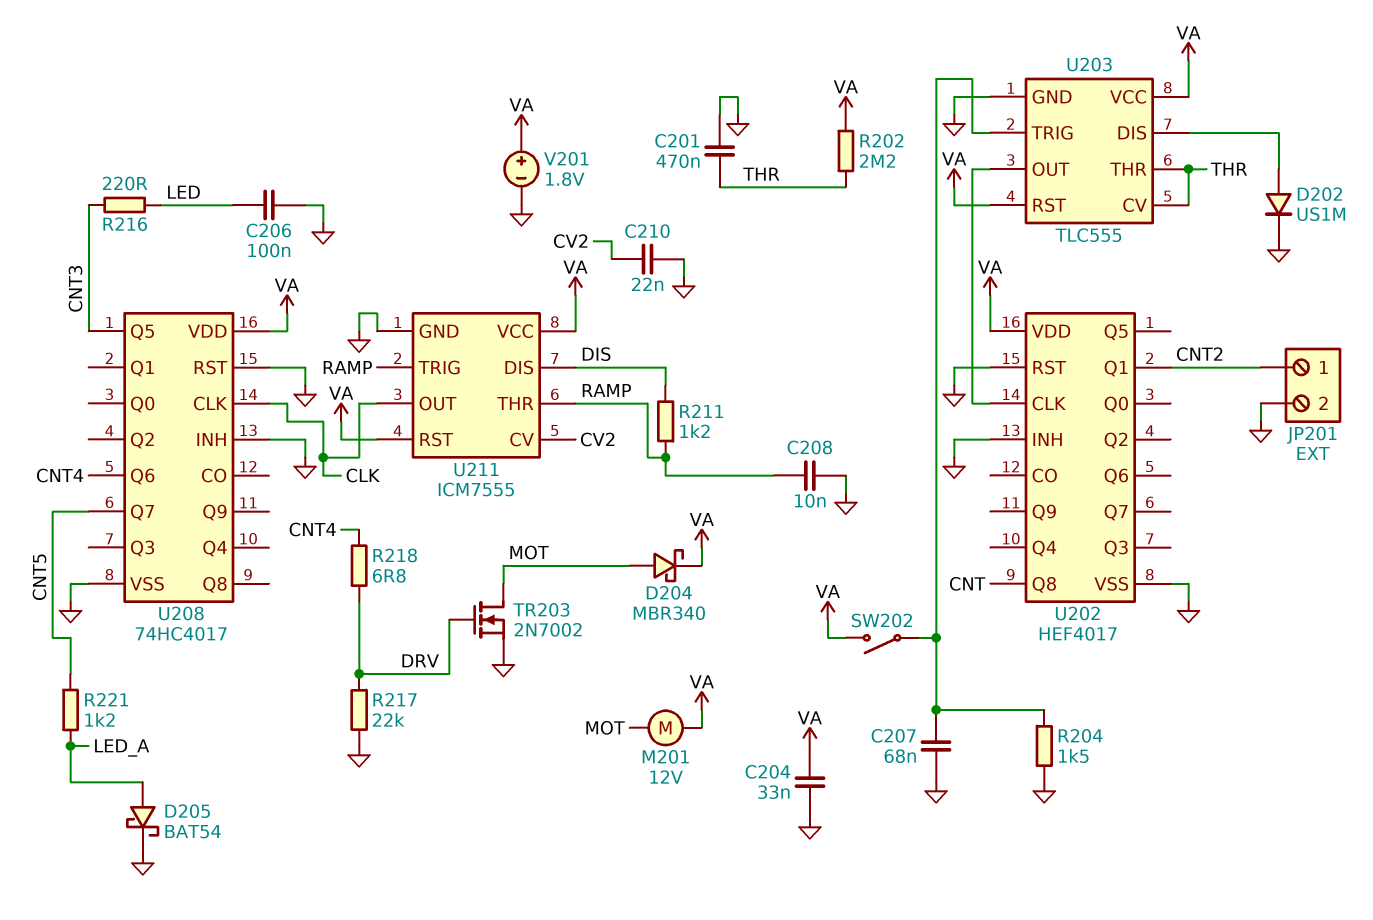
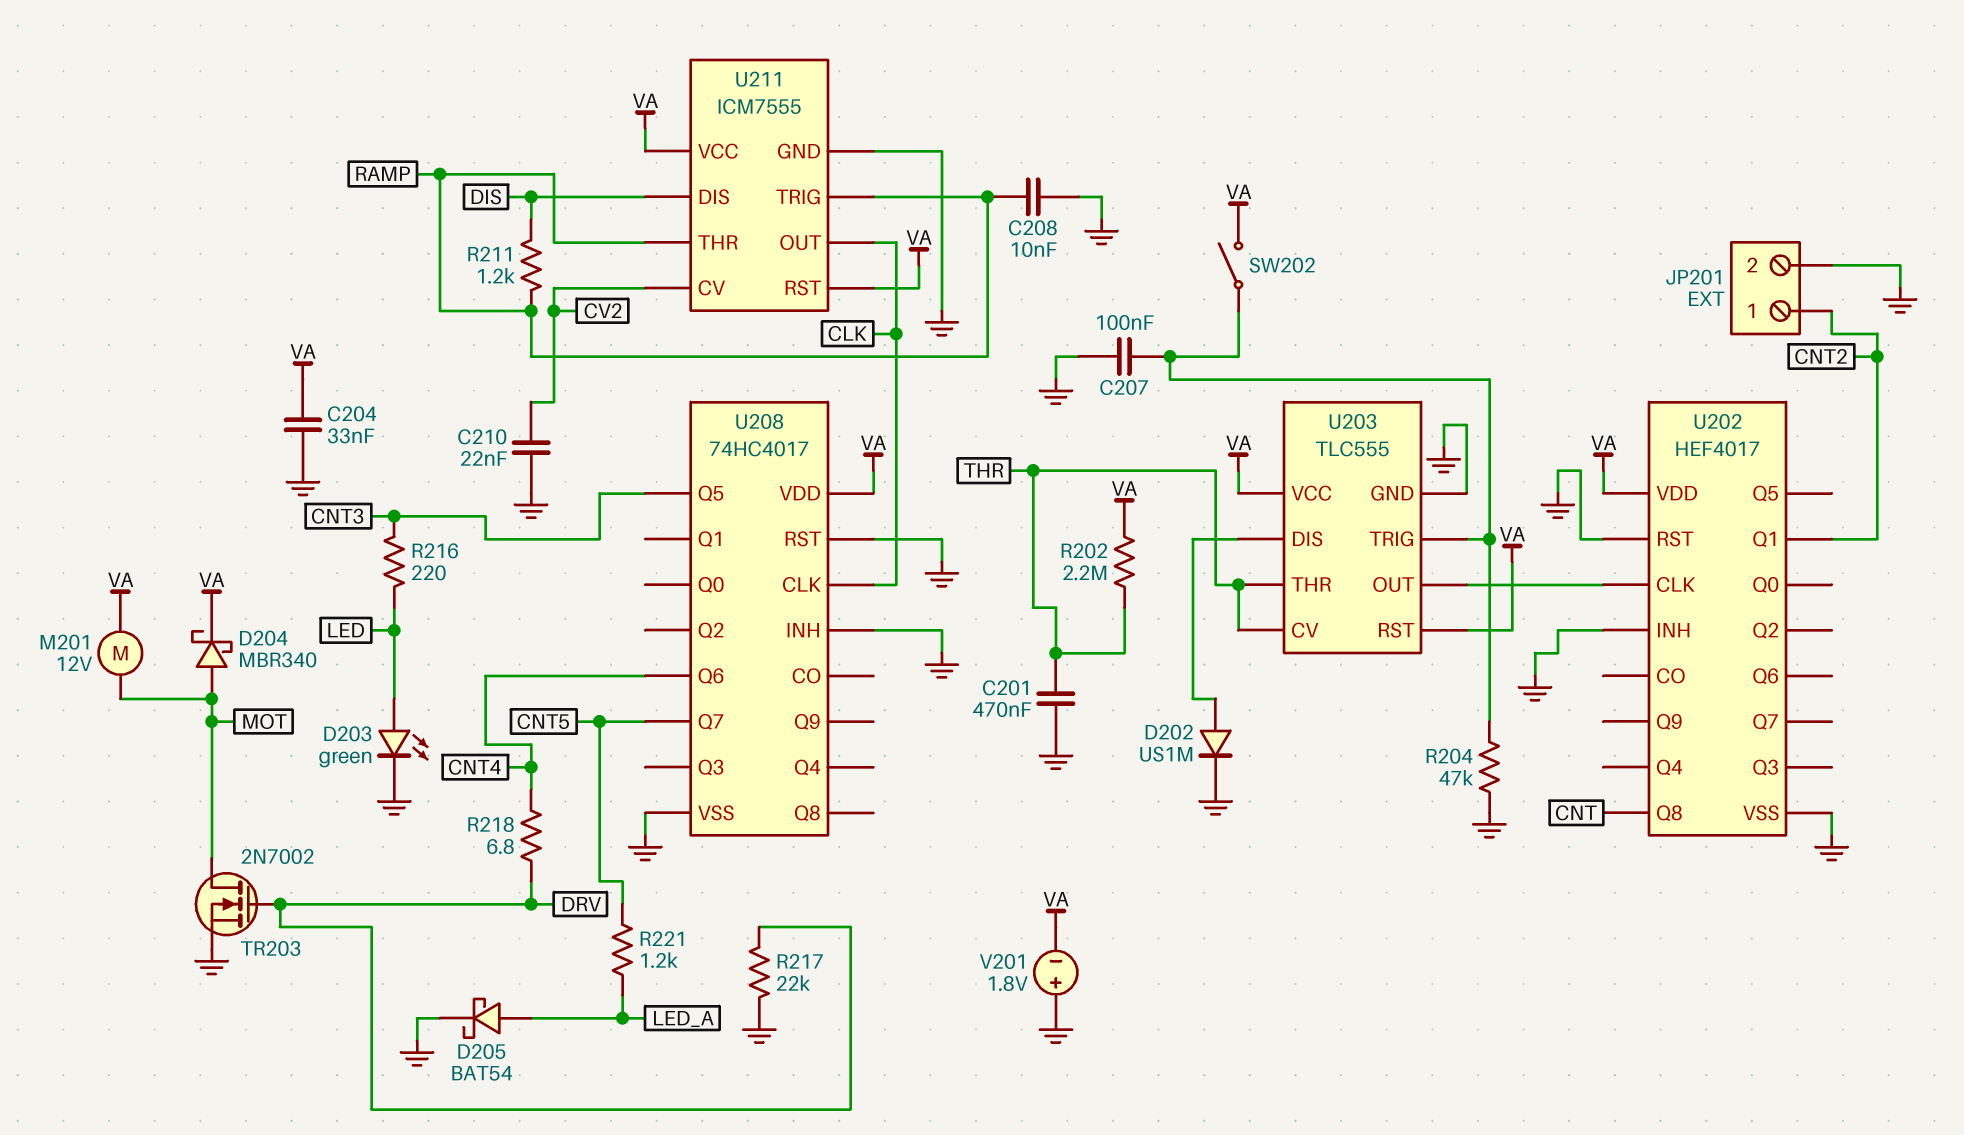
C206: 100nF (GND, LED) -> none
C207: 68nF (GND, U203/TRIG) -> 100nF (GND, U203/TRIG)
D203: none -> LED green (A LED, K GND)
R204: 1.5k (GND, U203/TRIG) -> 47k (GND, U203/TRIG)
V201: 1.8V (plus VA, minus GND) -> 1.8V (plus GND, minus VA)

